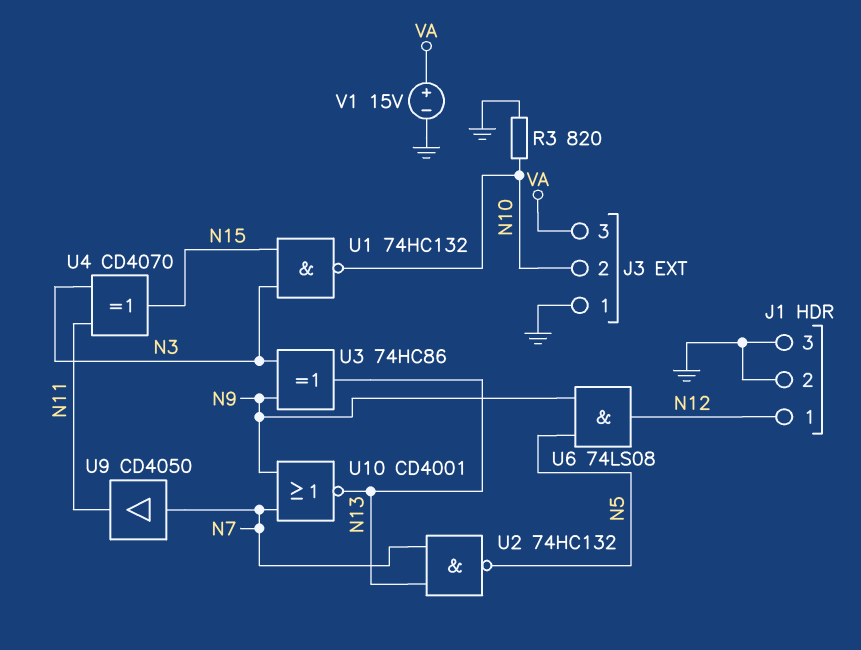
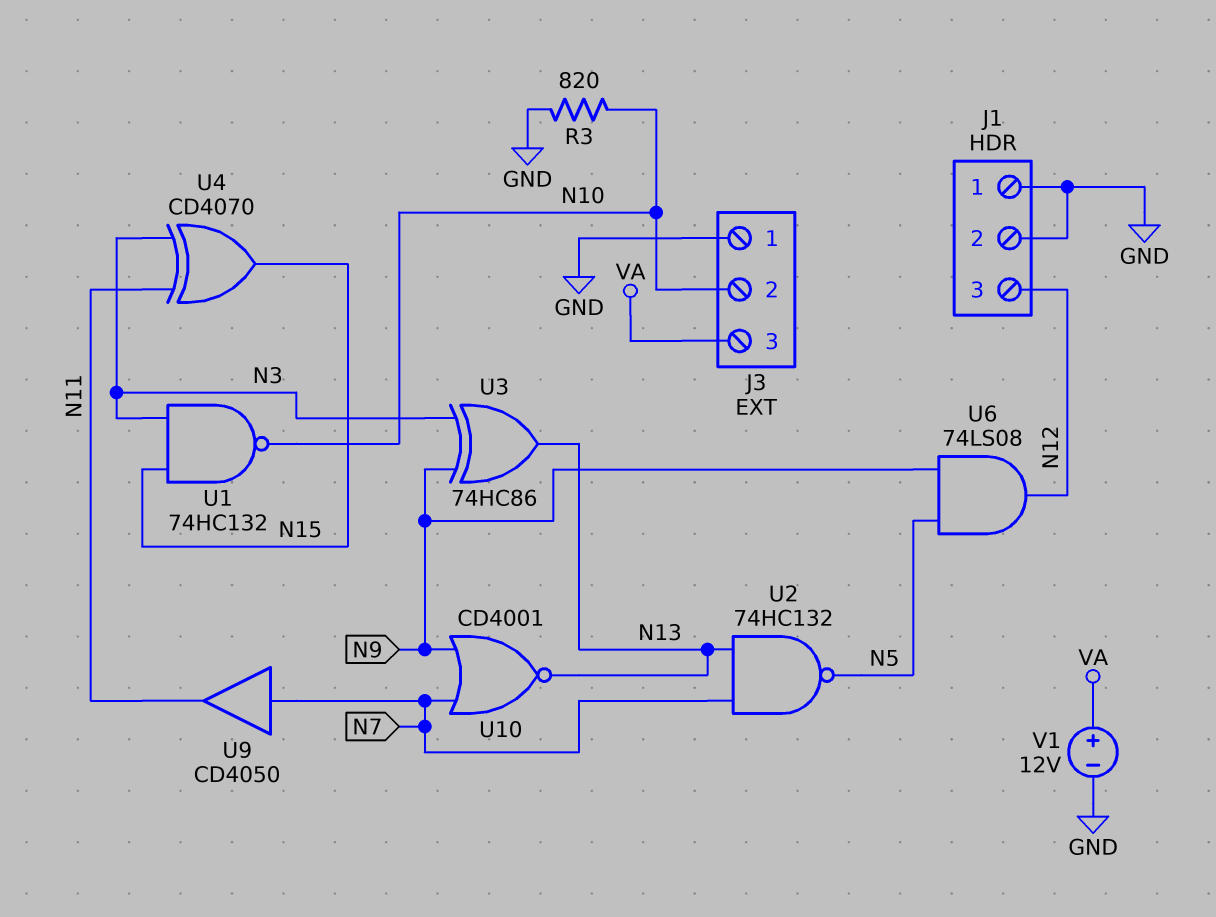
J1 pin 1: N12 -> GND
J1 pin 3: GND -> N12
V1: 15V (plus VA, minus GND) -> 12V (plus VA, minus GND)

